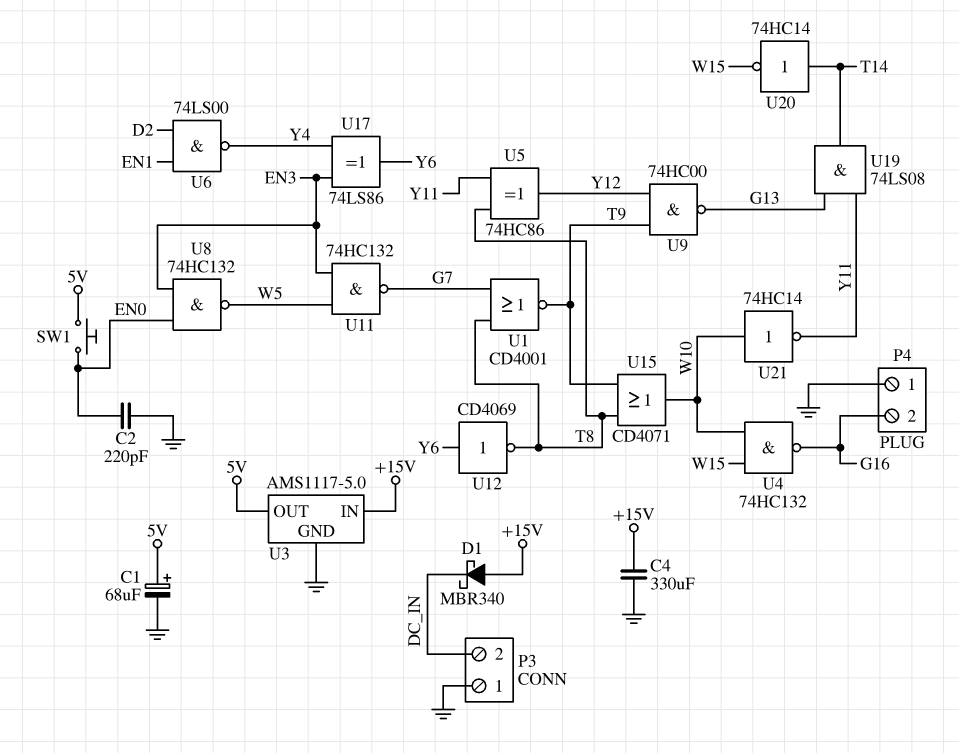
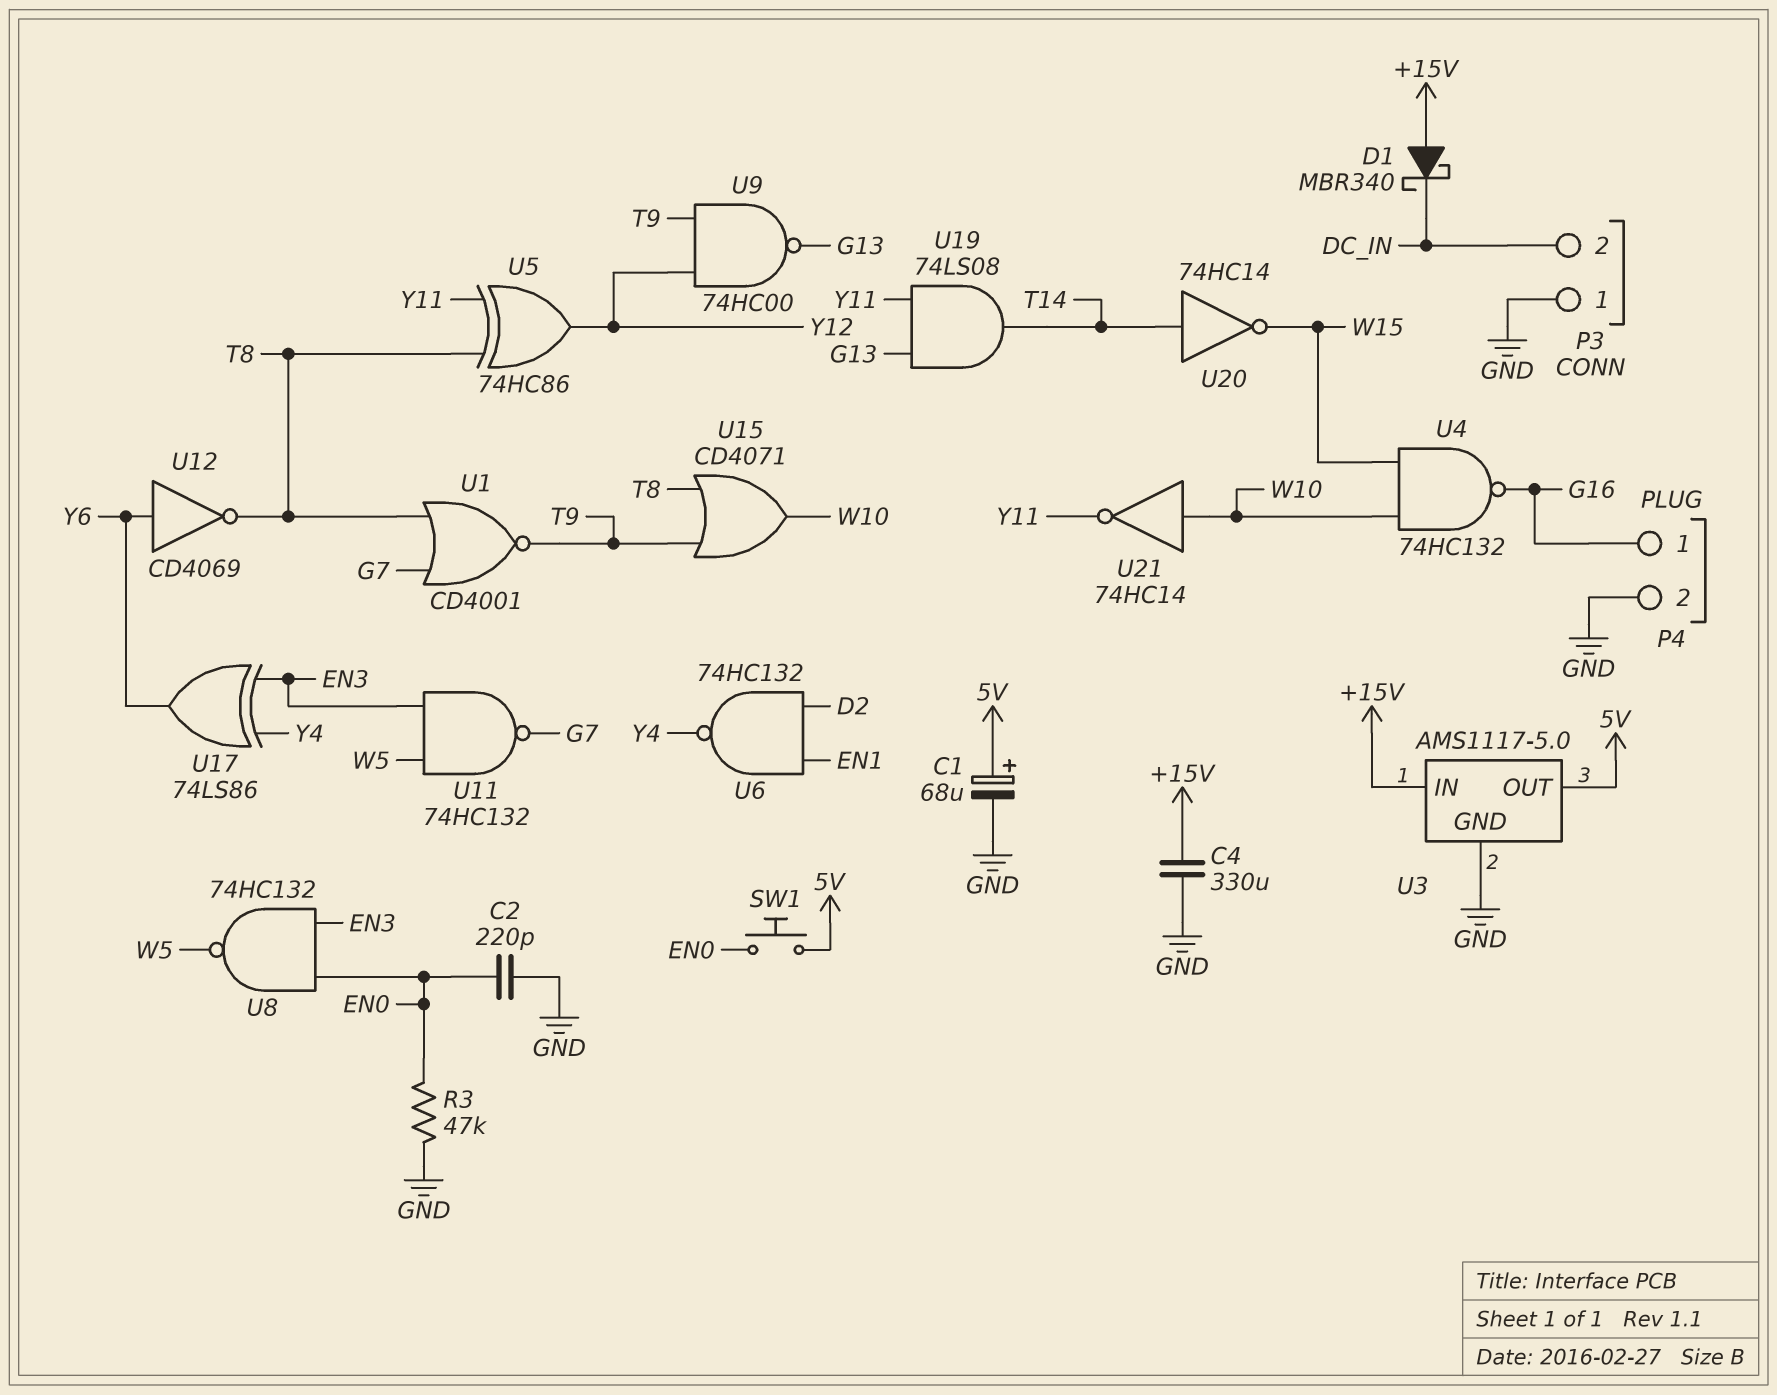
P4 pin 1: GND -> G16
P4 pin 2: G16 -> GND
R3: none -> 47k (EN0, GND)
U6: NAND 74LS00 (in D2, in EN1, out Y4) -> NAND 74HC132 (in D2, in EN1, out Y4)

